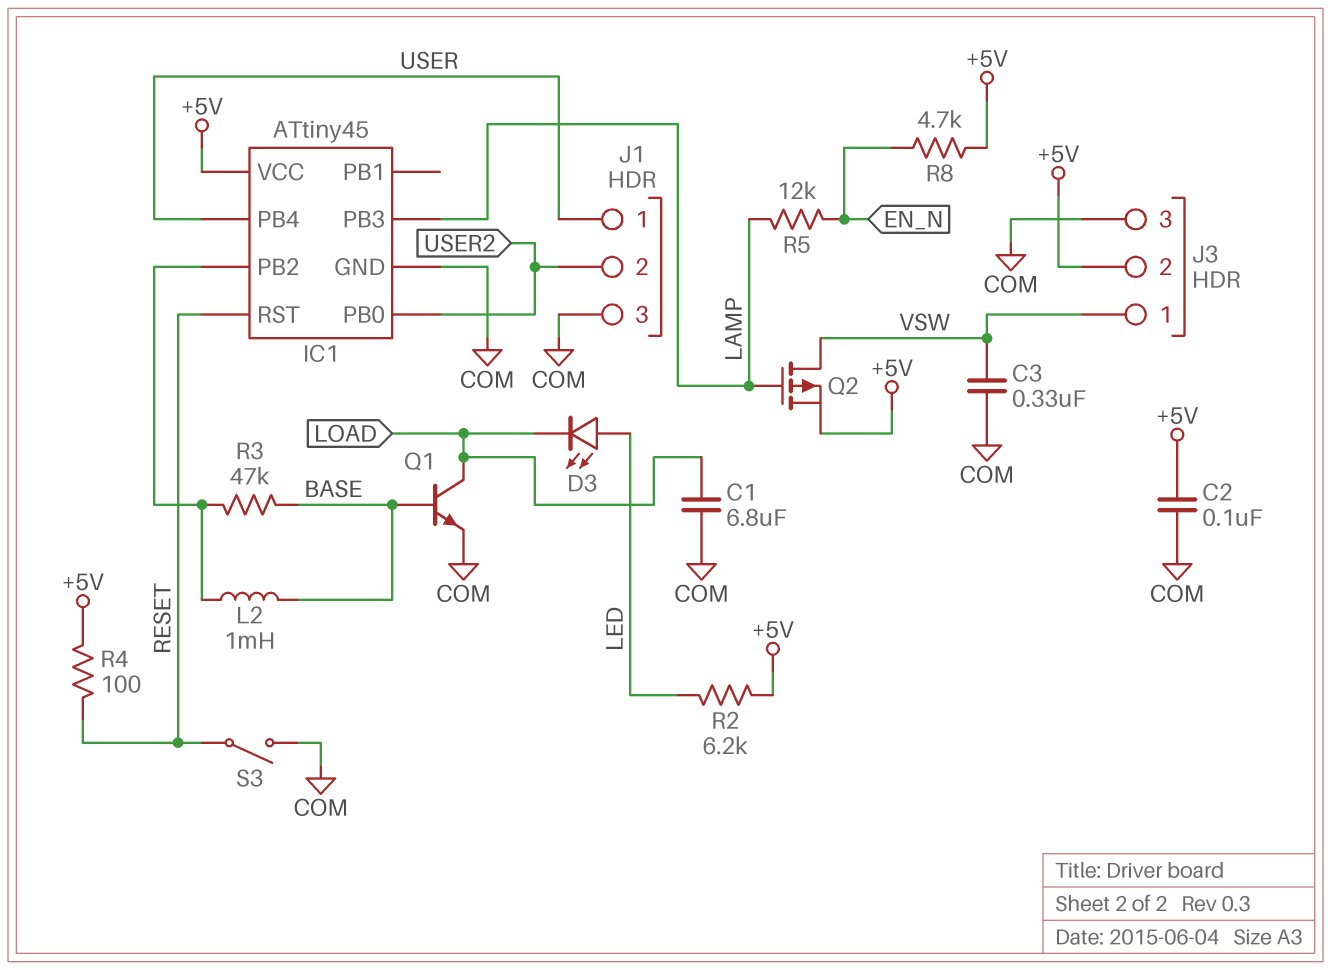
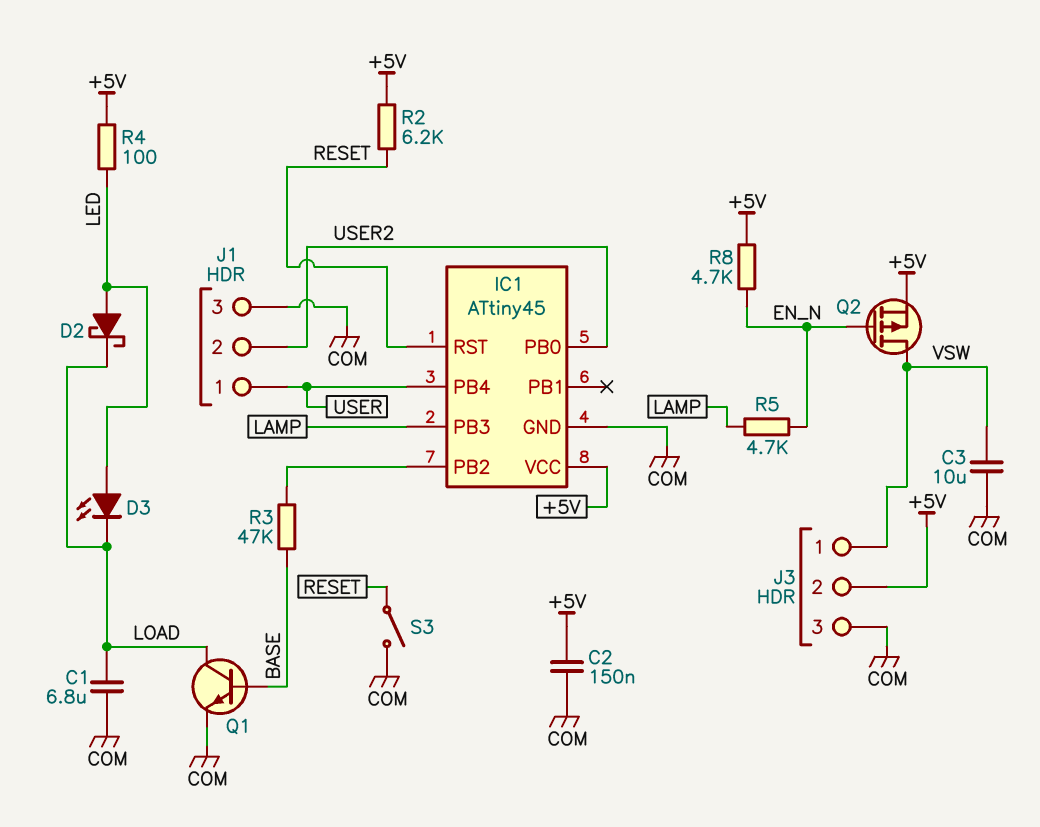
C2: 100nF (+5V, COM) -> 150nF (+5V, COM)
C3: 330nF (COM, VSW) -> 10uF (COM, VSW)
D2: none -> schottky (A LED, K LOAD)
L2: 1mH (BASE, IC1/PB2) -> none
Q2: PMOS (G LAMP, D VSW, S +5V) -> PMOS (G EN_N, D VSW, S +5V)
R2: 6.2k (+5V, LED) -> 6.2k (+5V, RESET)
R4: 100 (+5V, RESET) -> 100 (+5V, LED)
R5: 12k (EN_N, LAMP) -> 4.7k (EN_N, LAMP)

